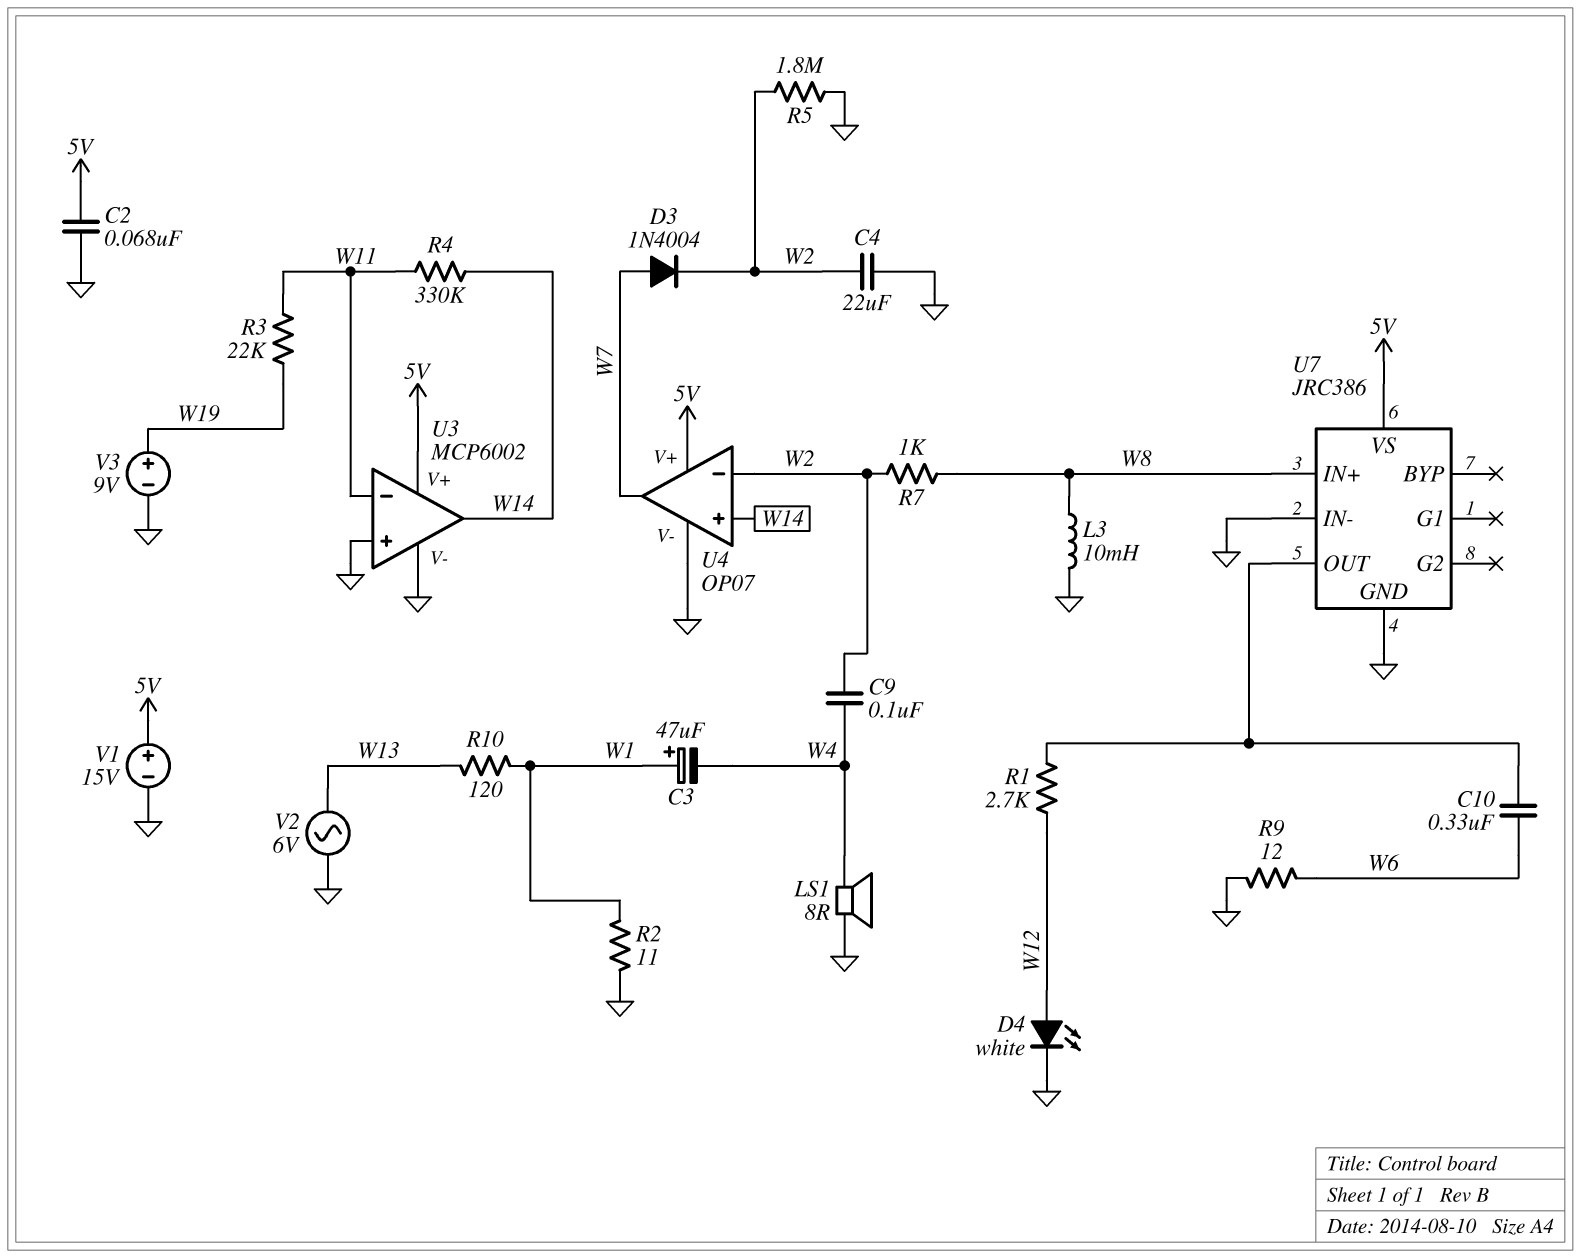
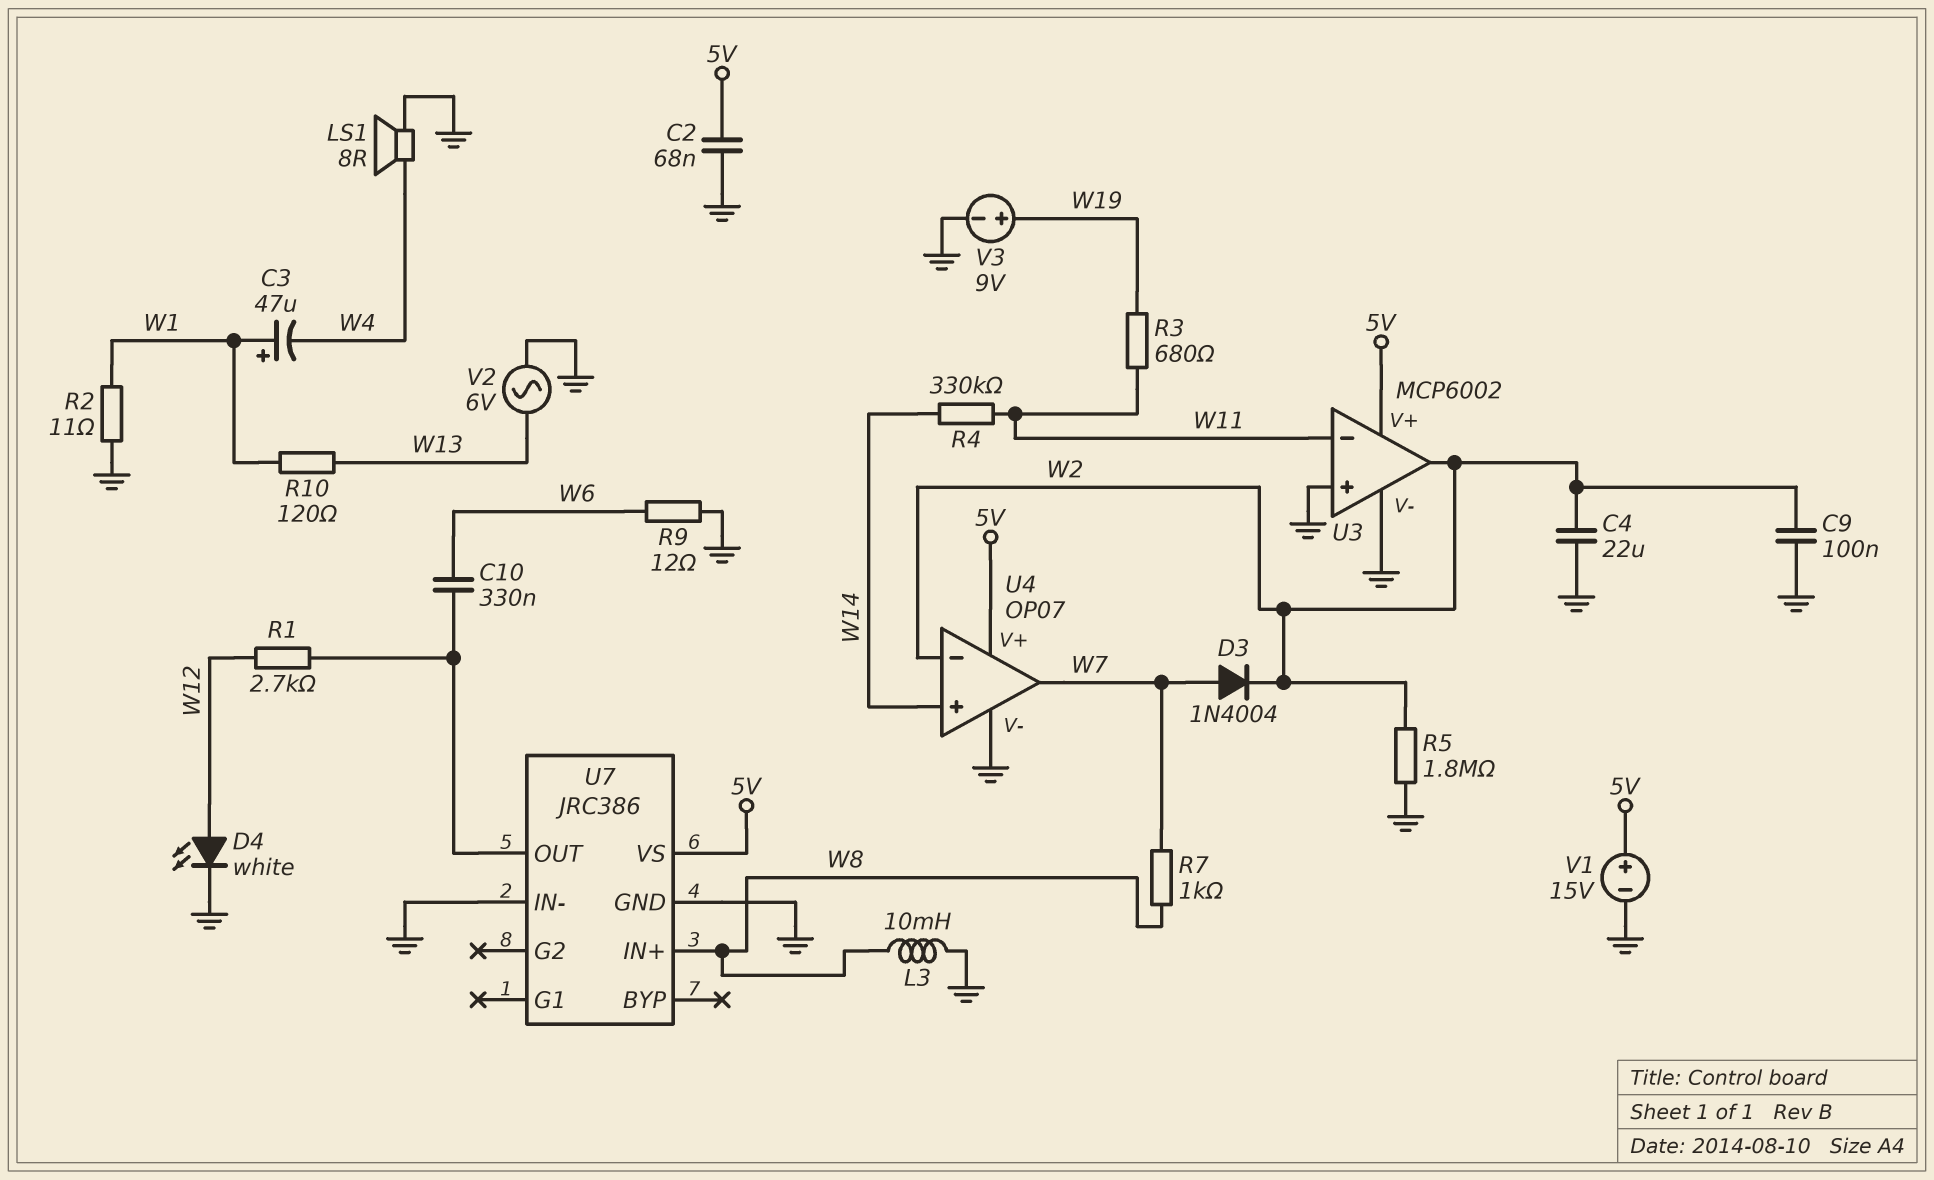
C9: 100nF (W2, W4) -> 100nF (GND, W2)
R3: 22k (W11, W19) -> 680 (W11, W19)
R7: 1k (W2, W8) -> 1k (W7, W8)
U3 pin out: W14 -> W2

